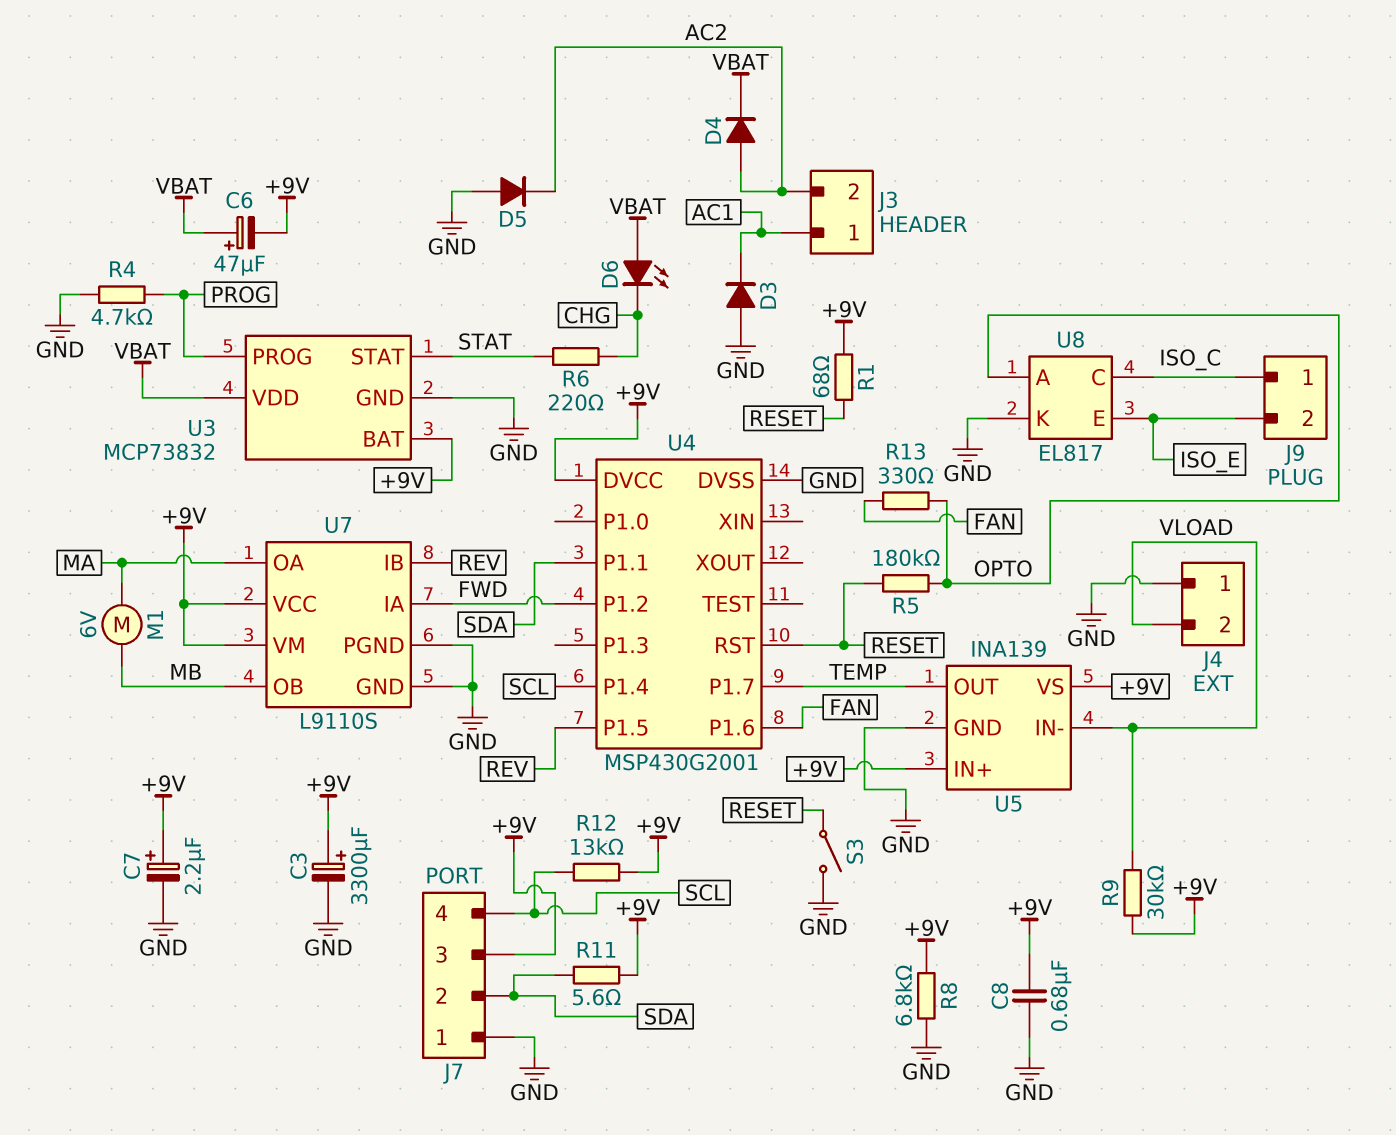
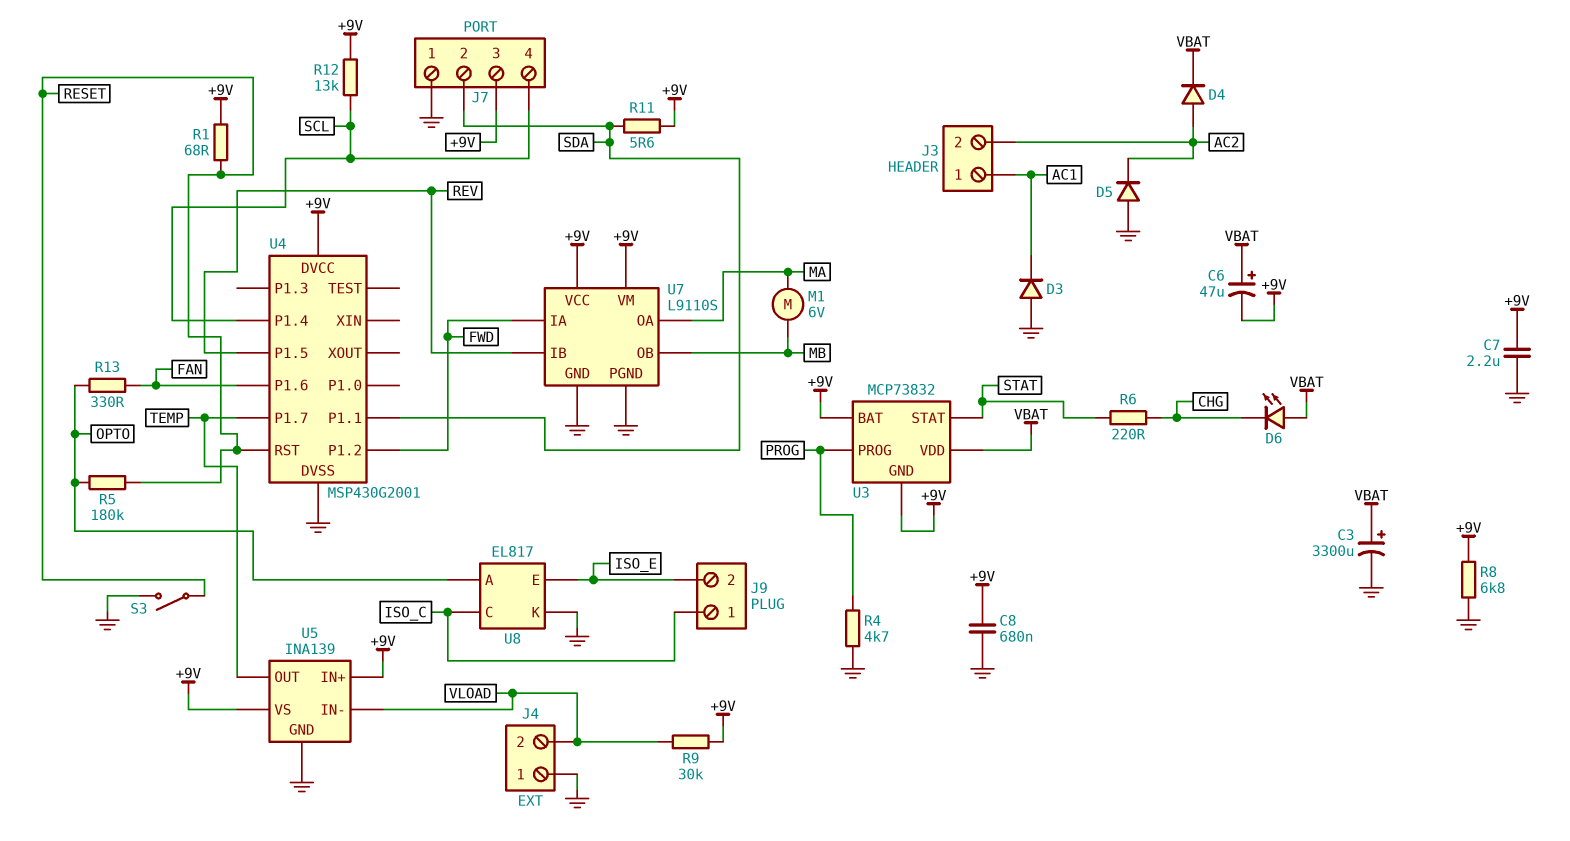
C3: 3300uF (plus +9V, minus GND) -> 3300uF (plus VBAT, minus GND)
C7: 2.2uF (plus +9V, minus GND) -> 2.2uF (+9V, GND)
U3 pin GND: GND -> +9V

